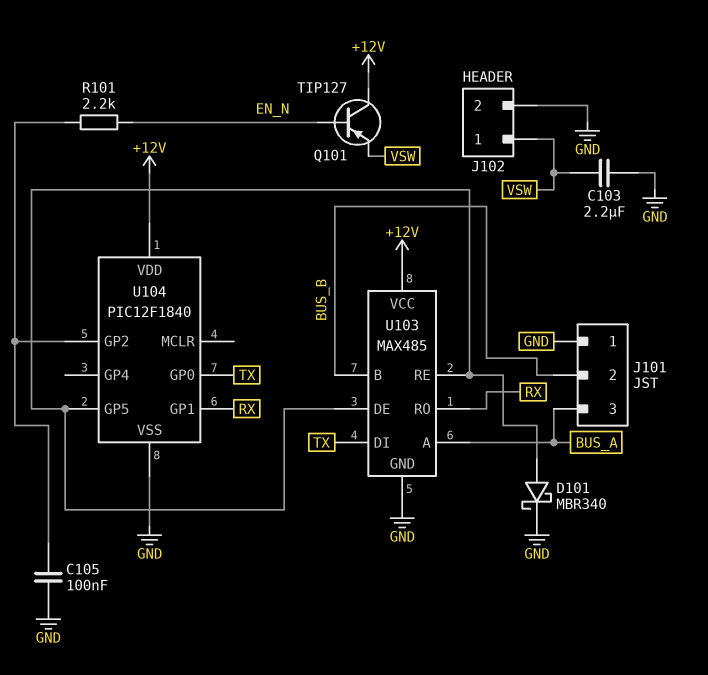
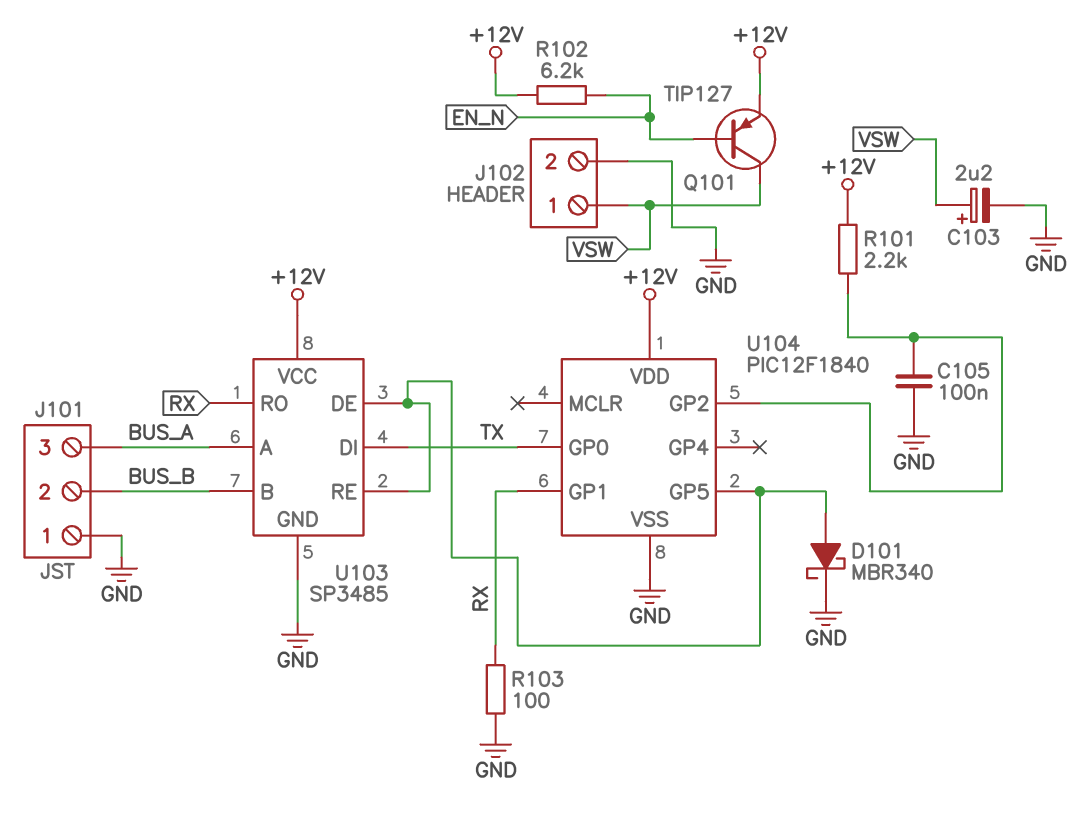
C103: 2.2uF (GND, VSW) -> 2.2uF (plus VSW, minus GND)
Q101: PNP TIP127 (B EN_N, C +12V, E VSW) -> PNP TIP127 (B EN_N, C VSW, E +12V)
R101: 2.2k (EN_N, U104/GP2) -> 2.2k (+12V, U104/GP2)
R102: none -> 6.2k (+12V, EN_N)
R103: none -> 100 (GND, RX)
U103: MAX485 -> SP3485

